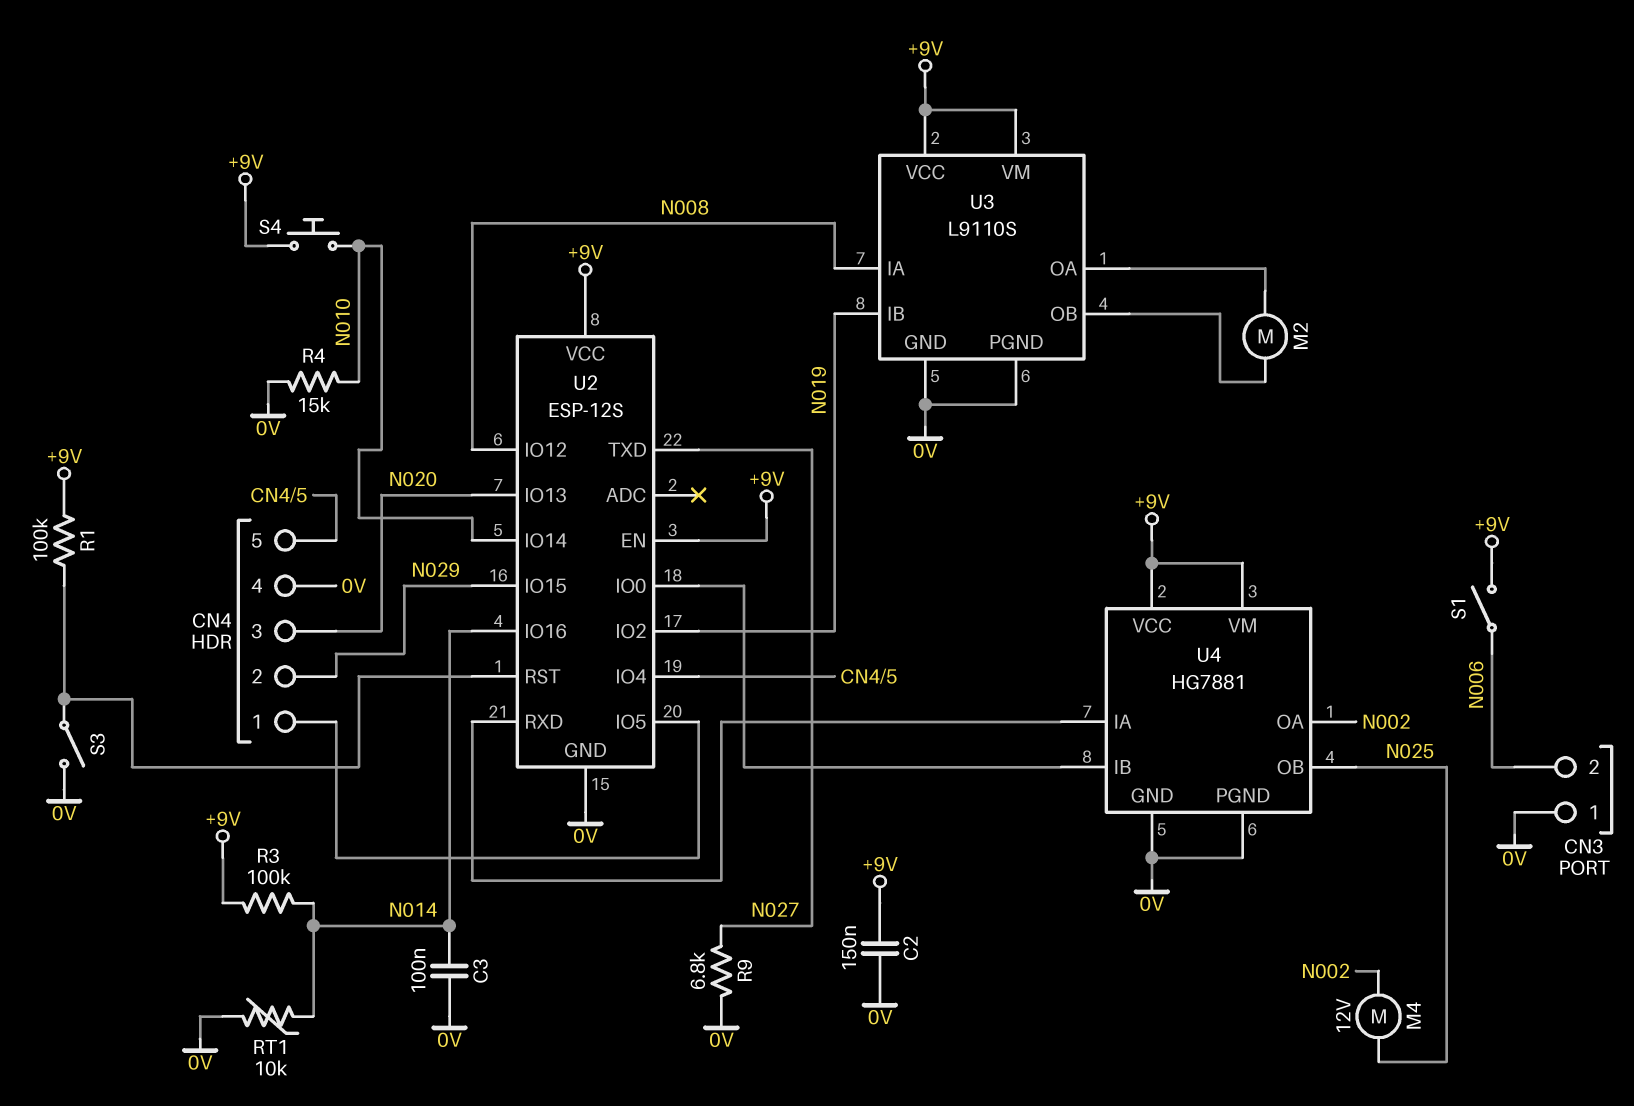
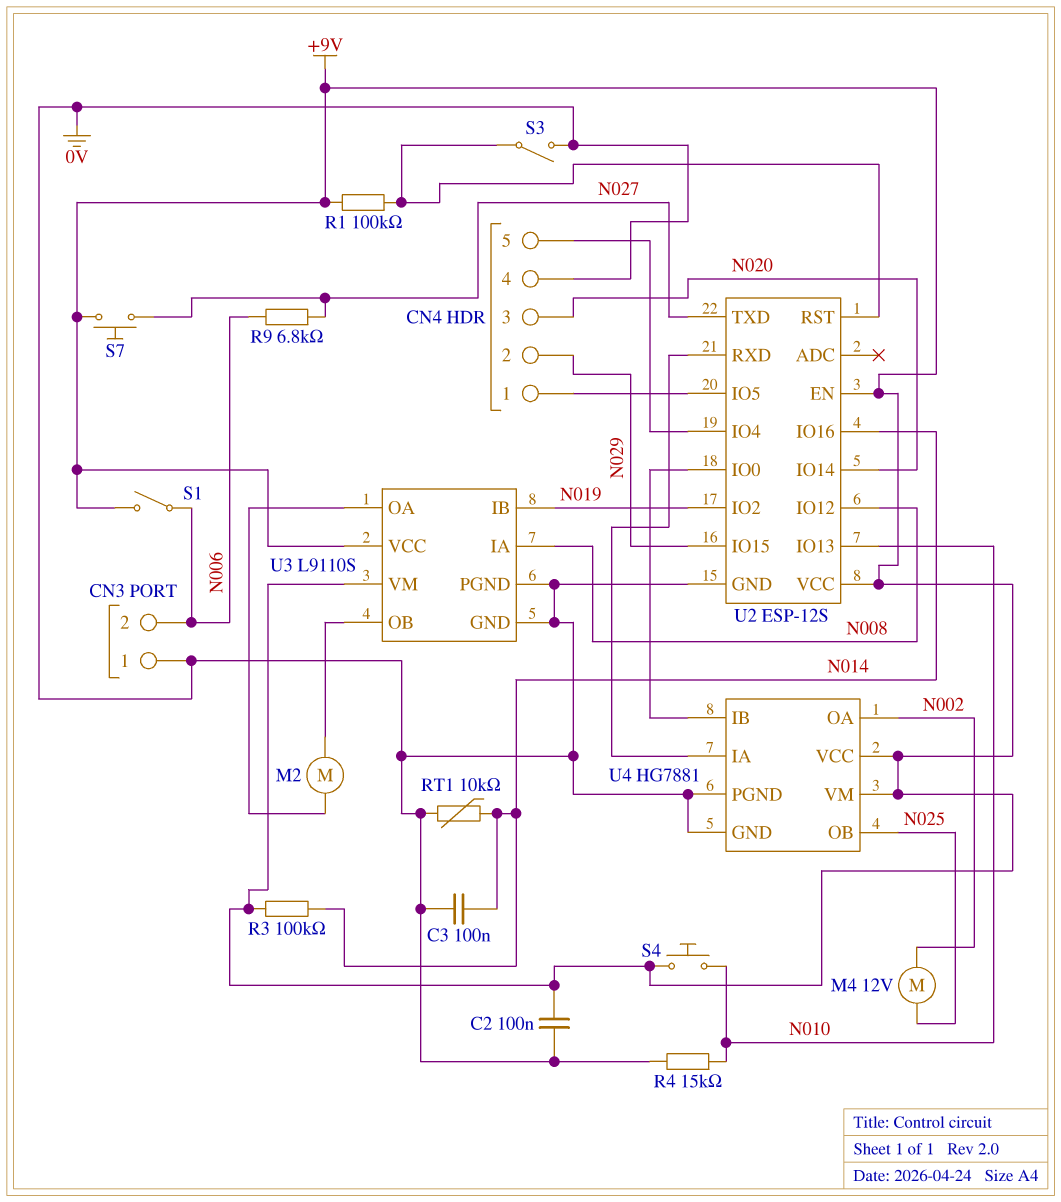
C2: 150nF (+9V, 0V) -> 100nF (+9V, 0V)
R9: 6.8k (0V, N027) -> 6.8k (N006, N027)
S7: none -> button (+9V, N027)
U2 pin IO13: N020 -> N010
U2 pin IO14: N010 -> N020

